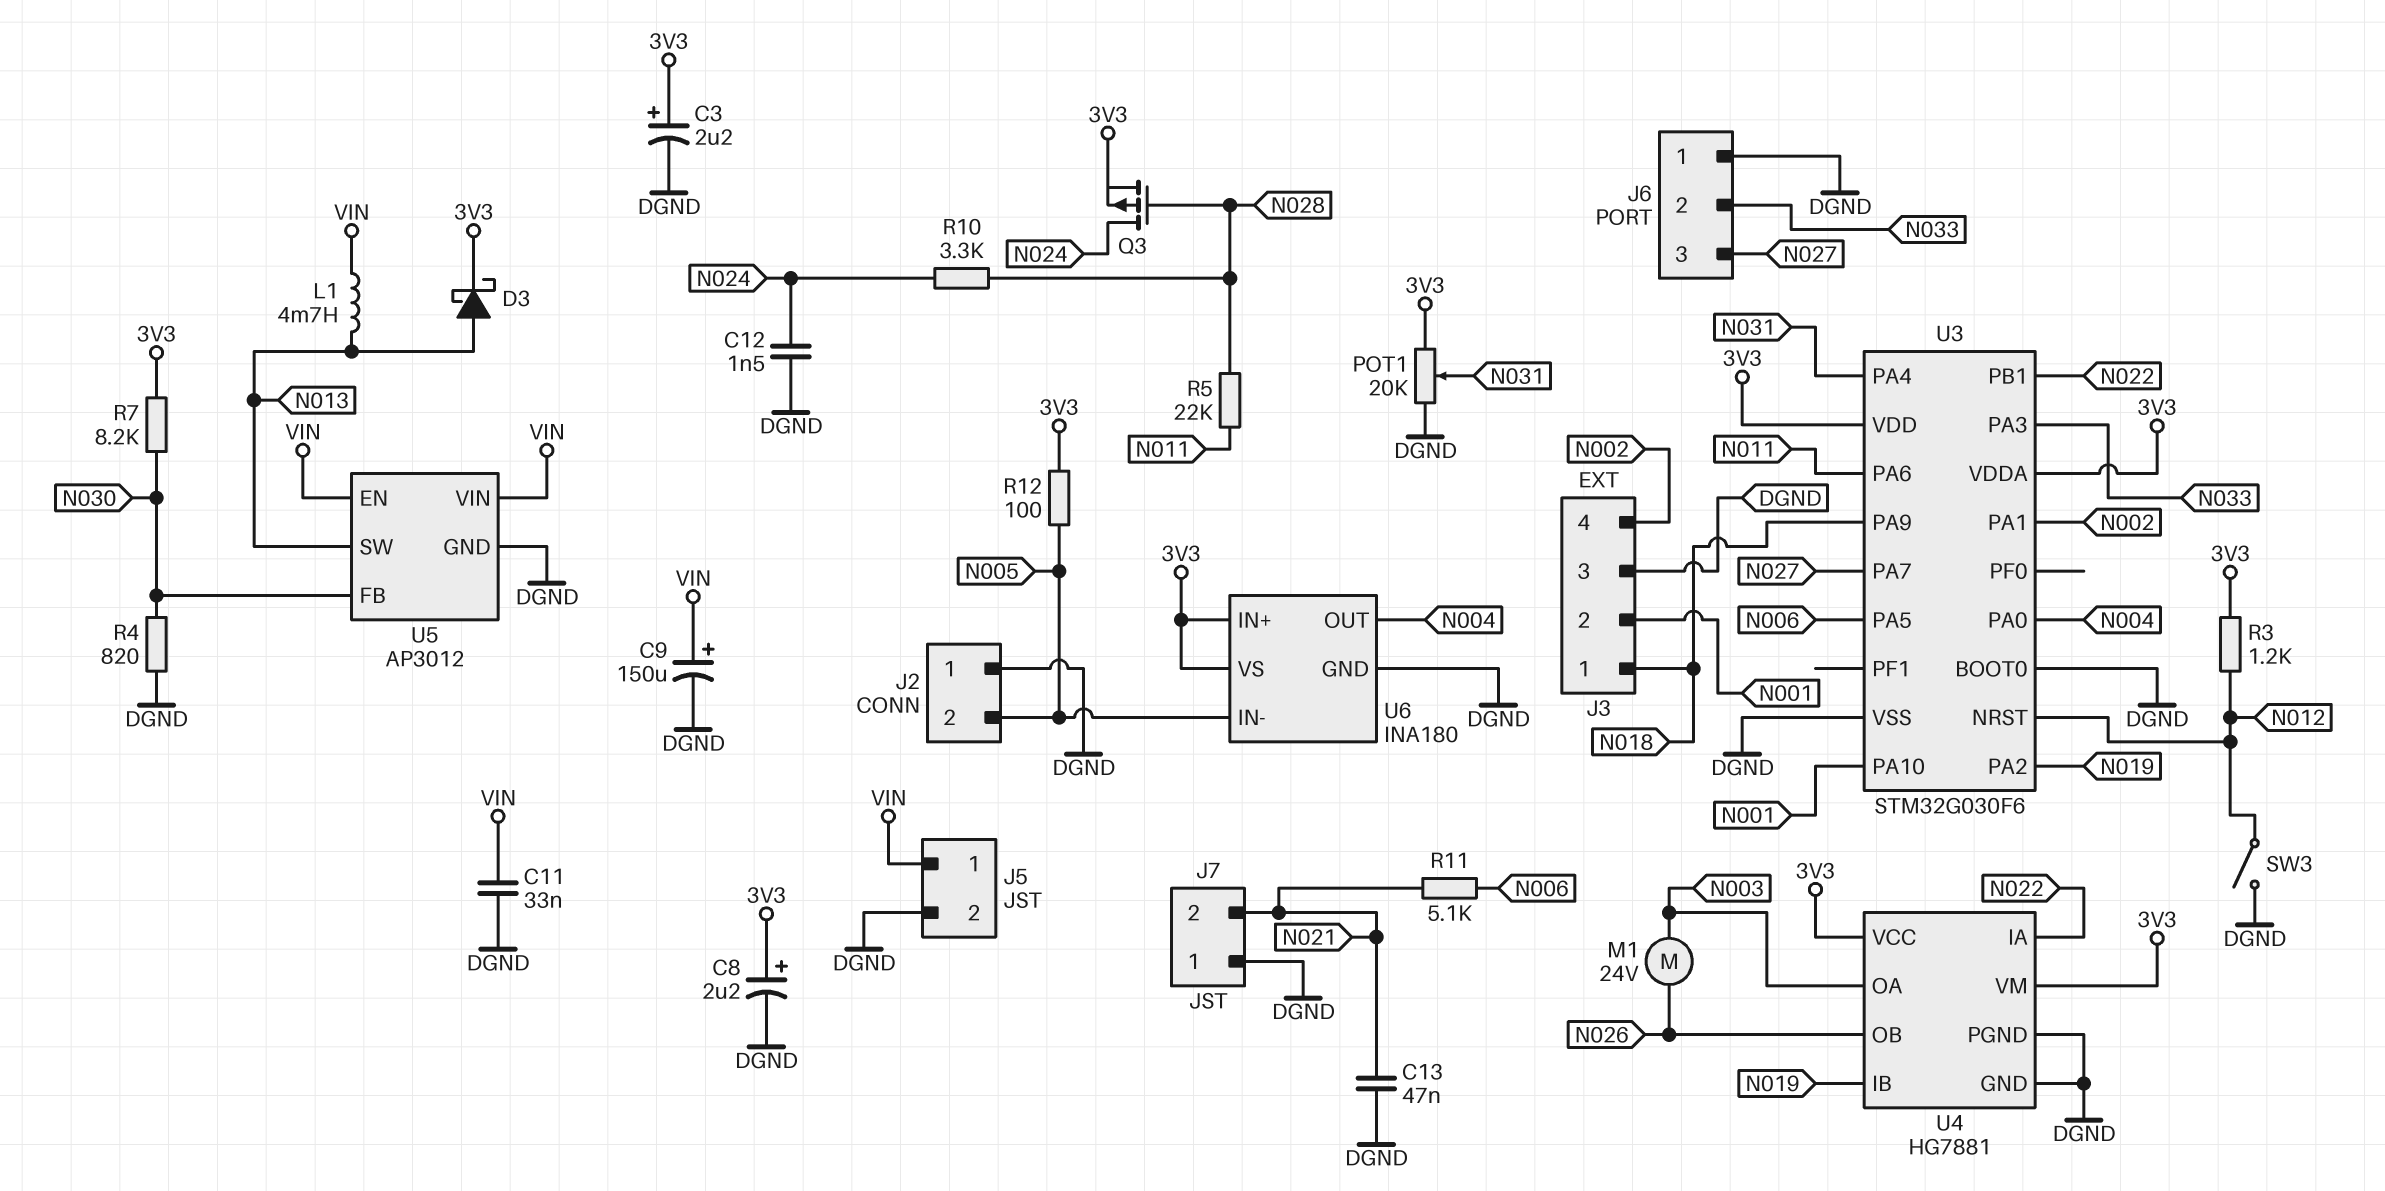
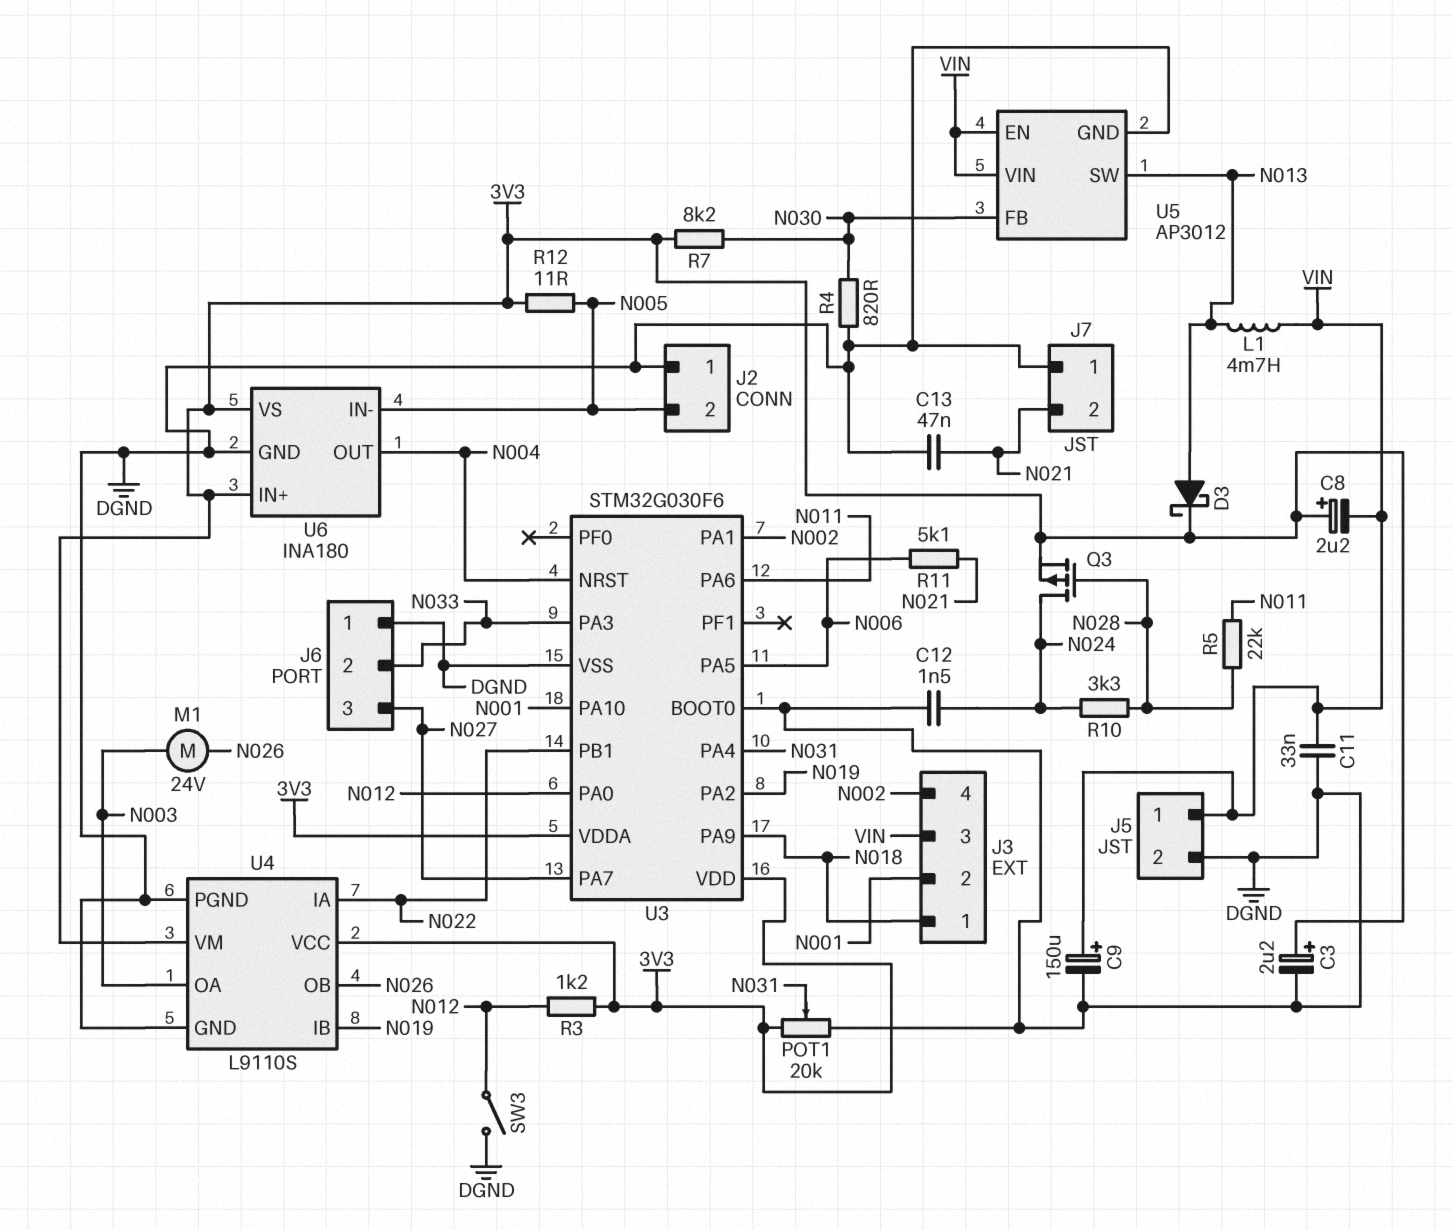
C8: 2.2uF (plus 3V3, minus DGND) -> 2.2uF (plus 3V3, minus VIN)
J3 pin 3: DGND -> VIN
R12: 100 (3V3, N005) -> 11 (3V3, N005)
U3 pin NRST: N012 -> N004
U3 pin PA0: N004 -> N012
U4: HG7881 -> L9110S

